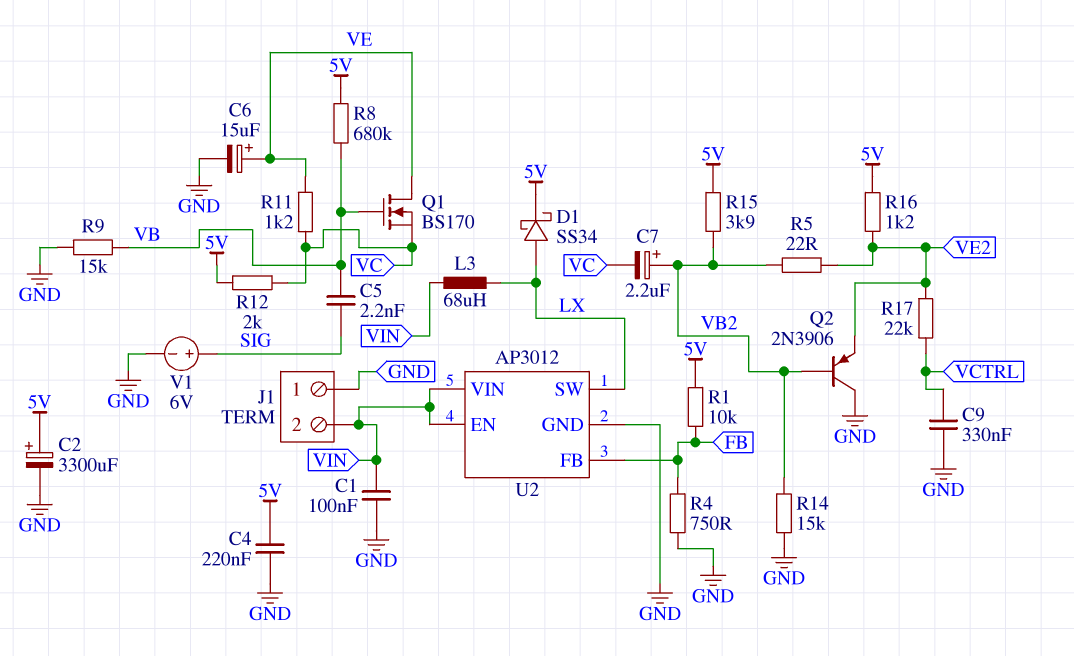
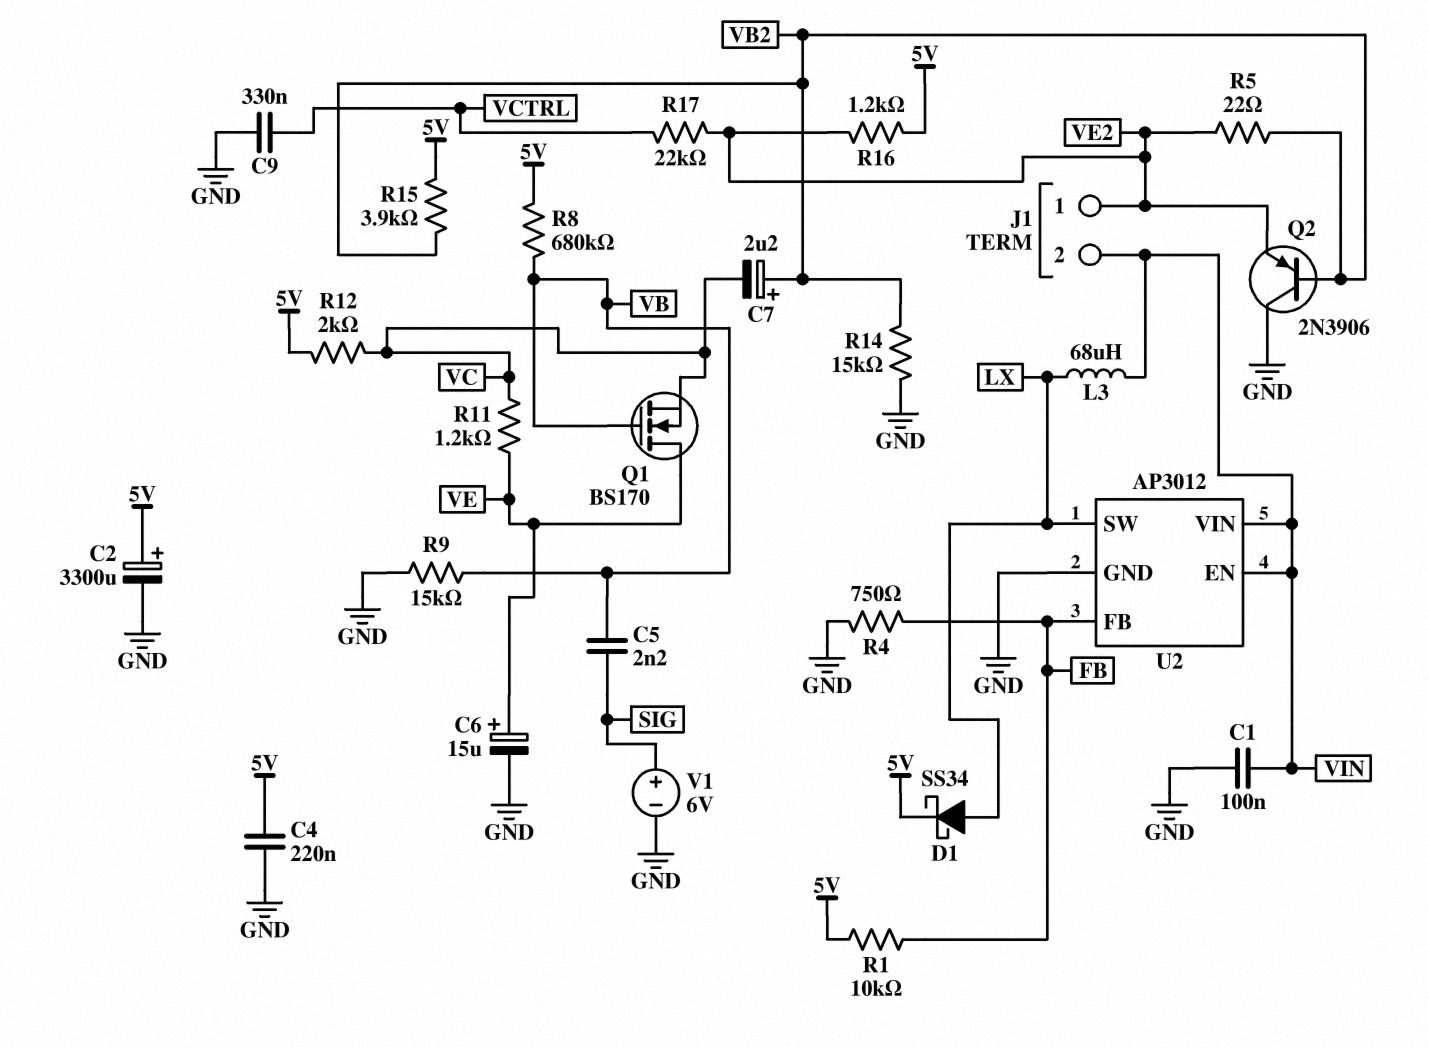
J1 pin 1: GND -> VE2

